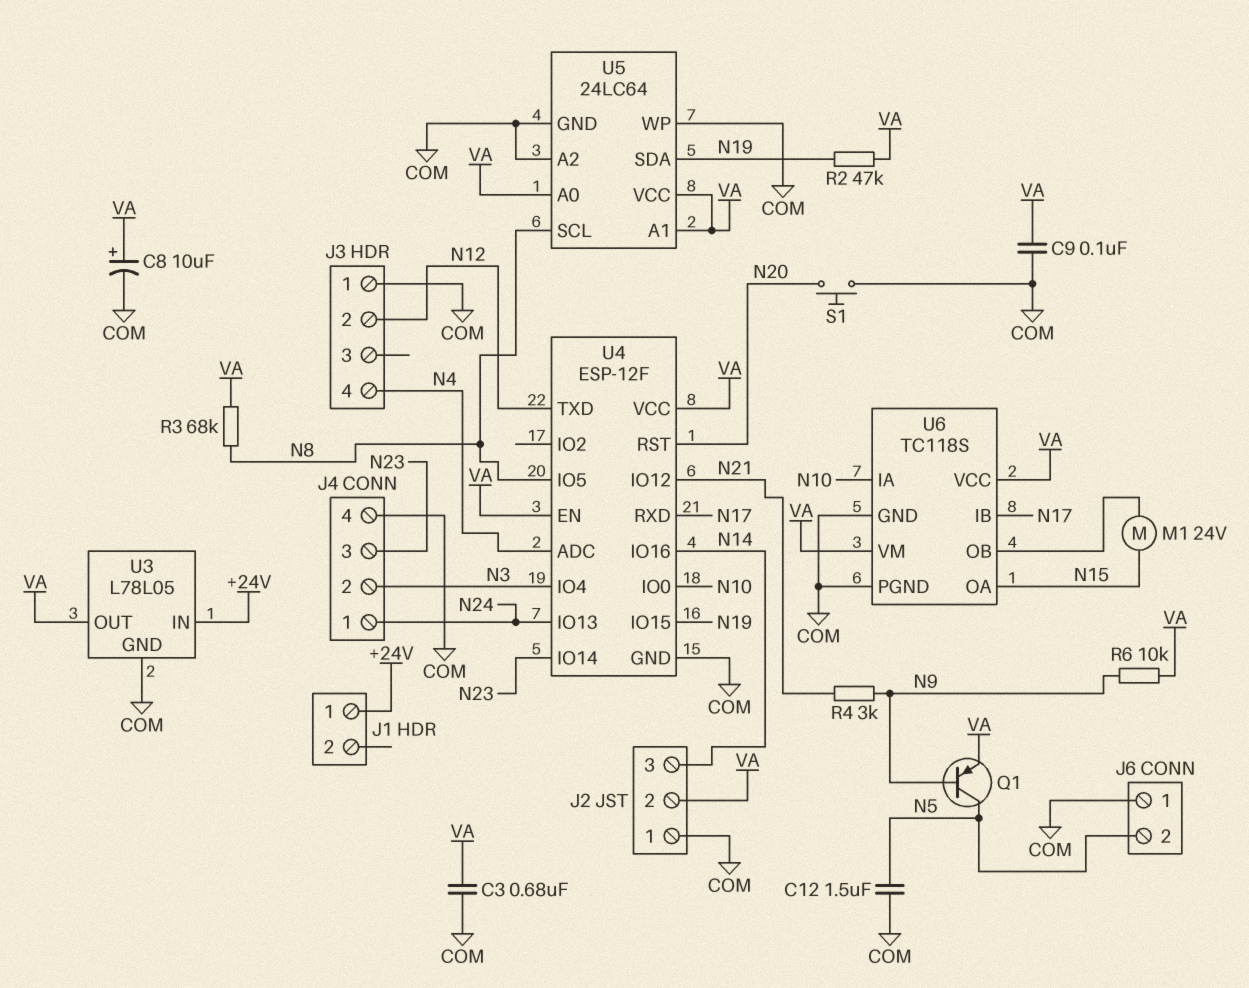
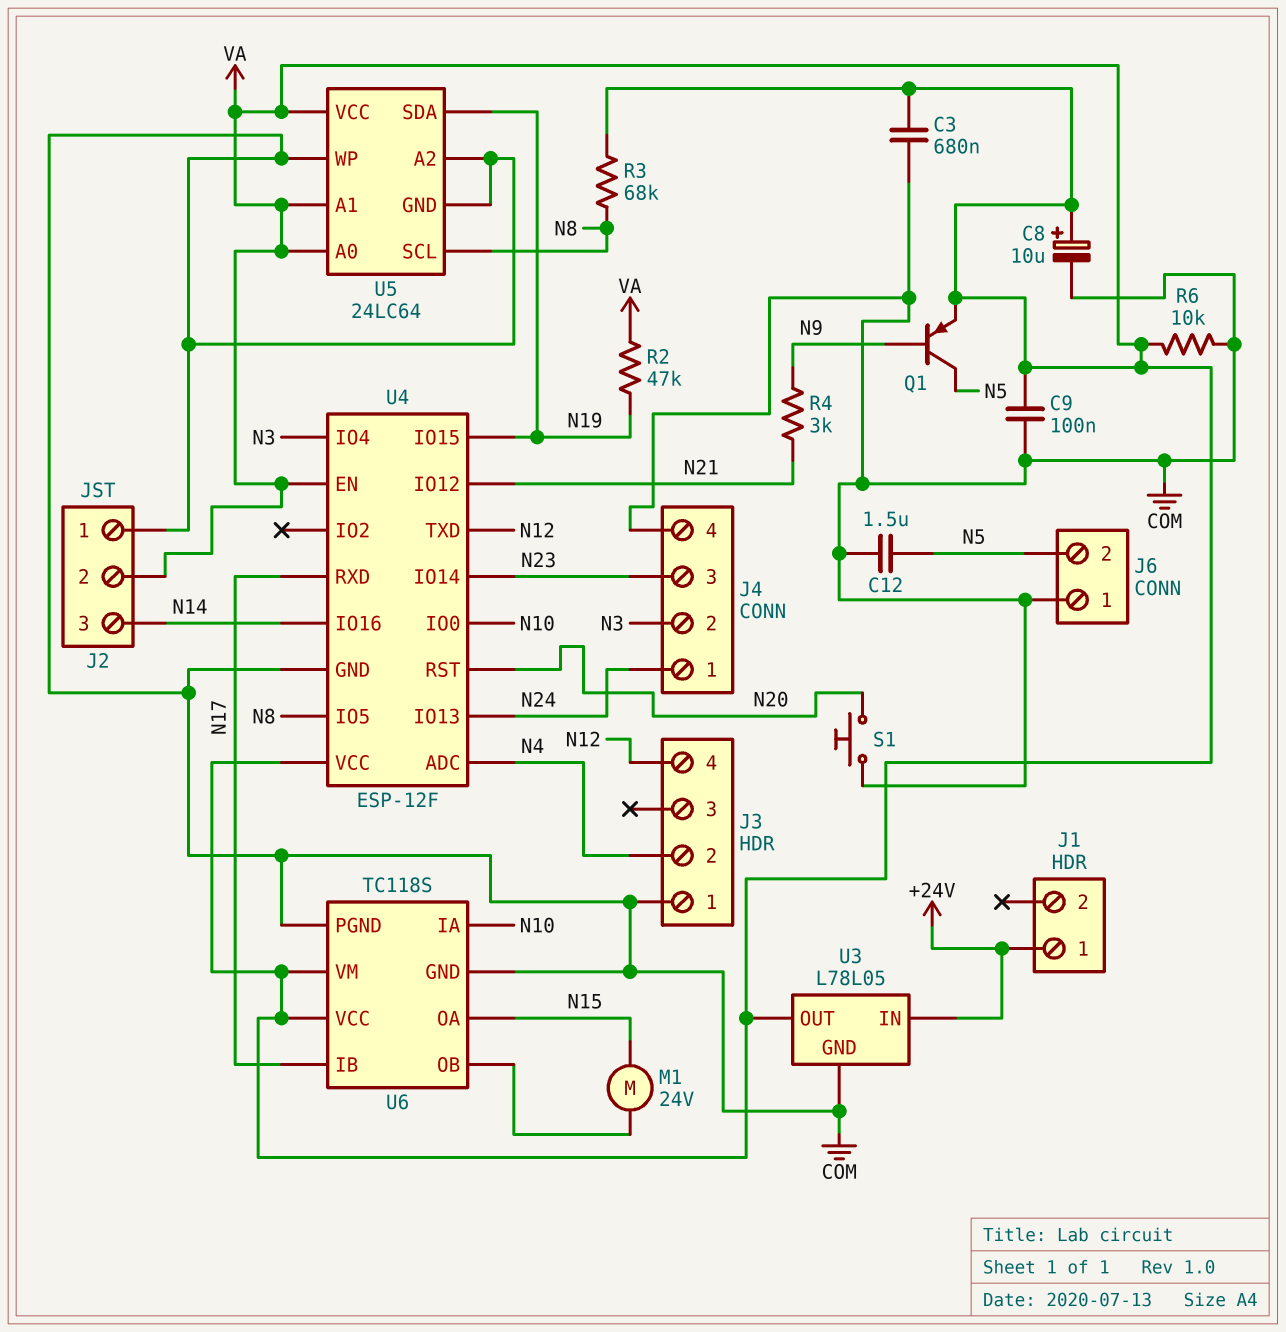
J3 pin 2: N12 -> N4
J3 pin 4: N4 -> N12
R6: 10k (N9, VA) -> 10k (COM, VA)

